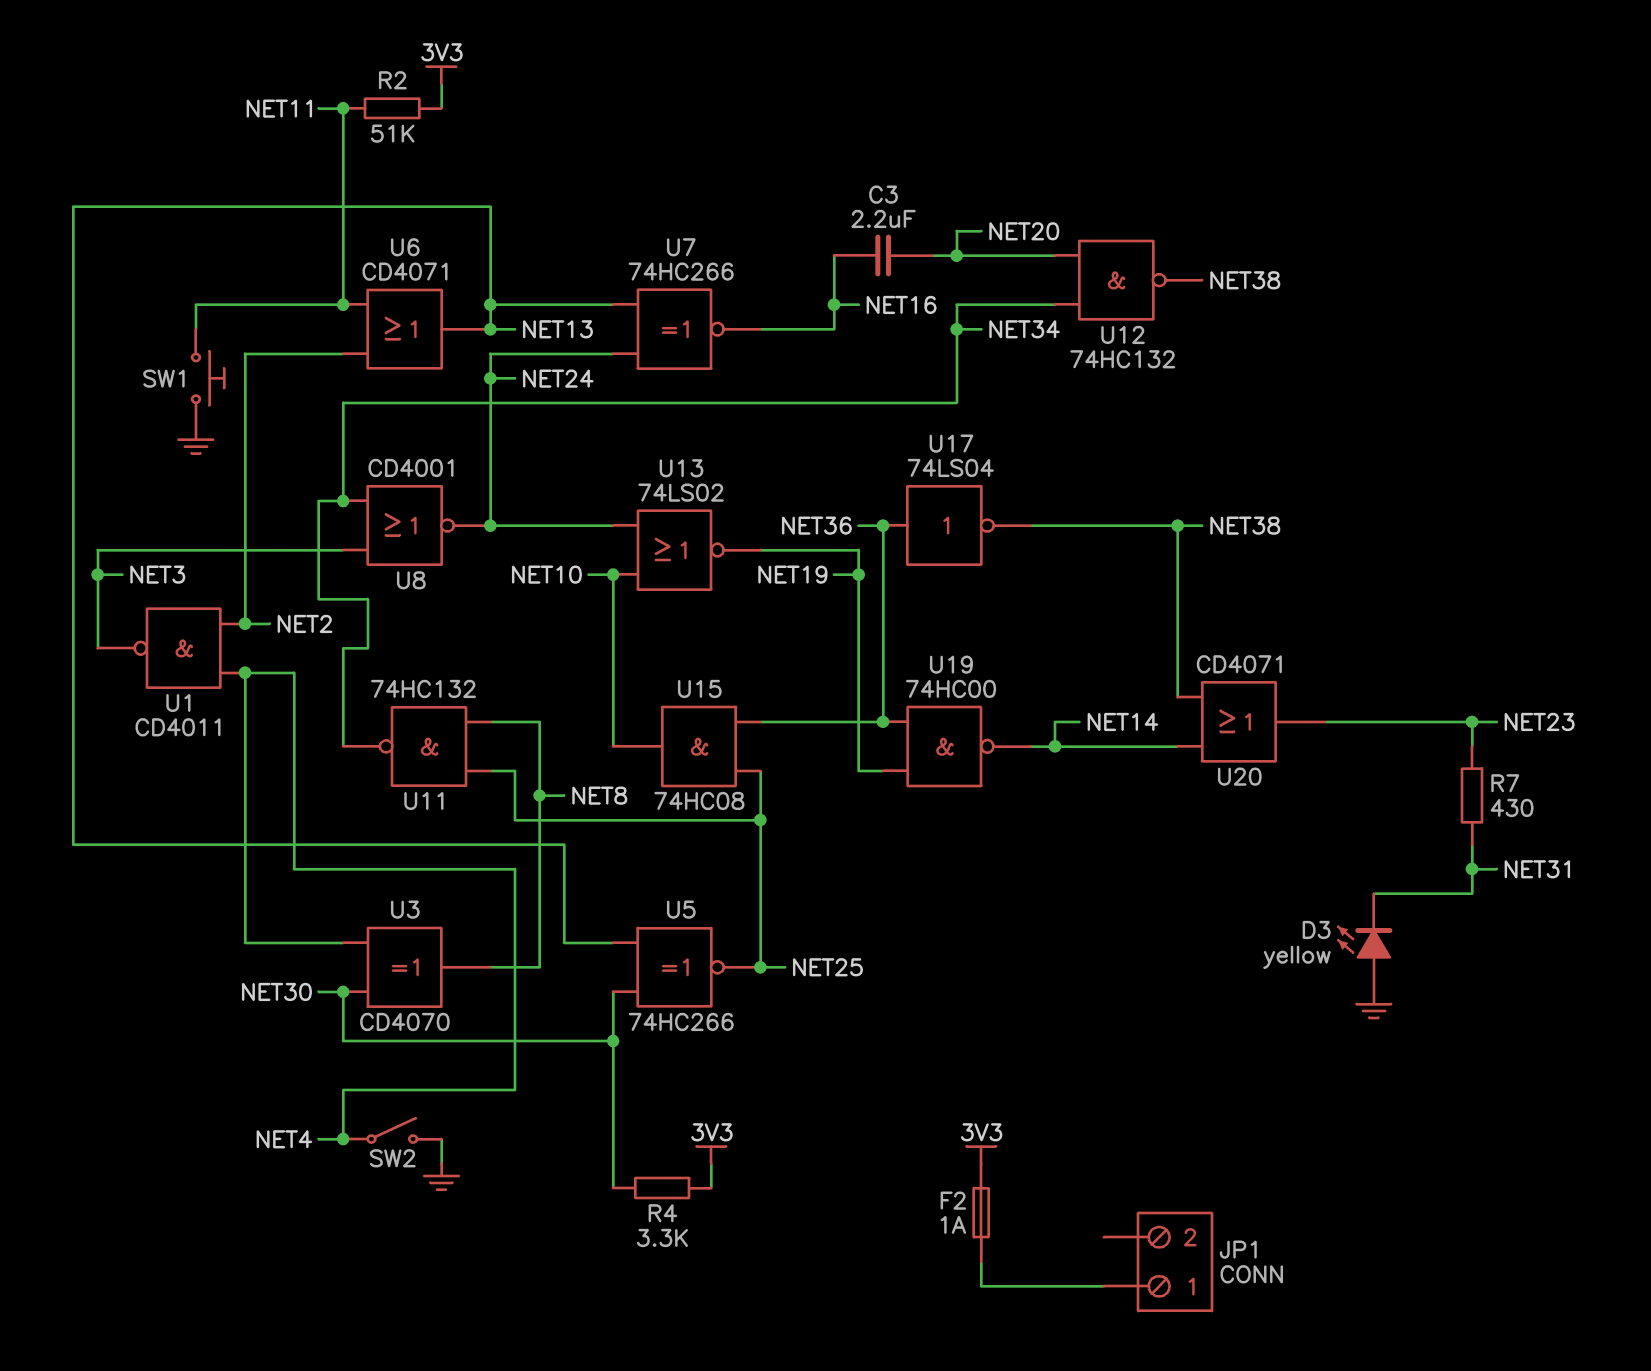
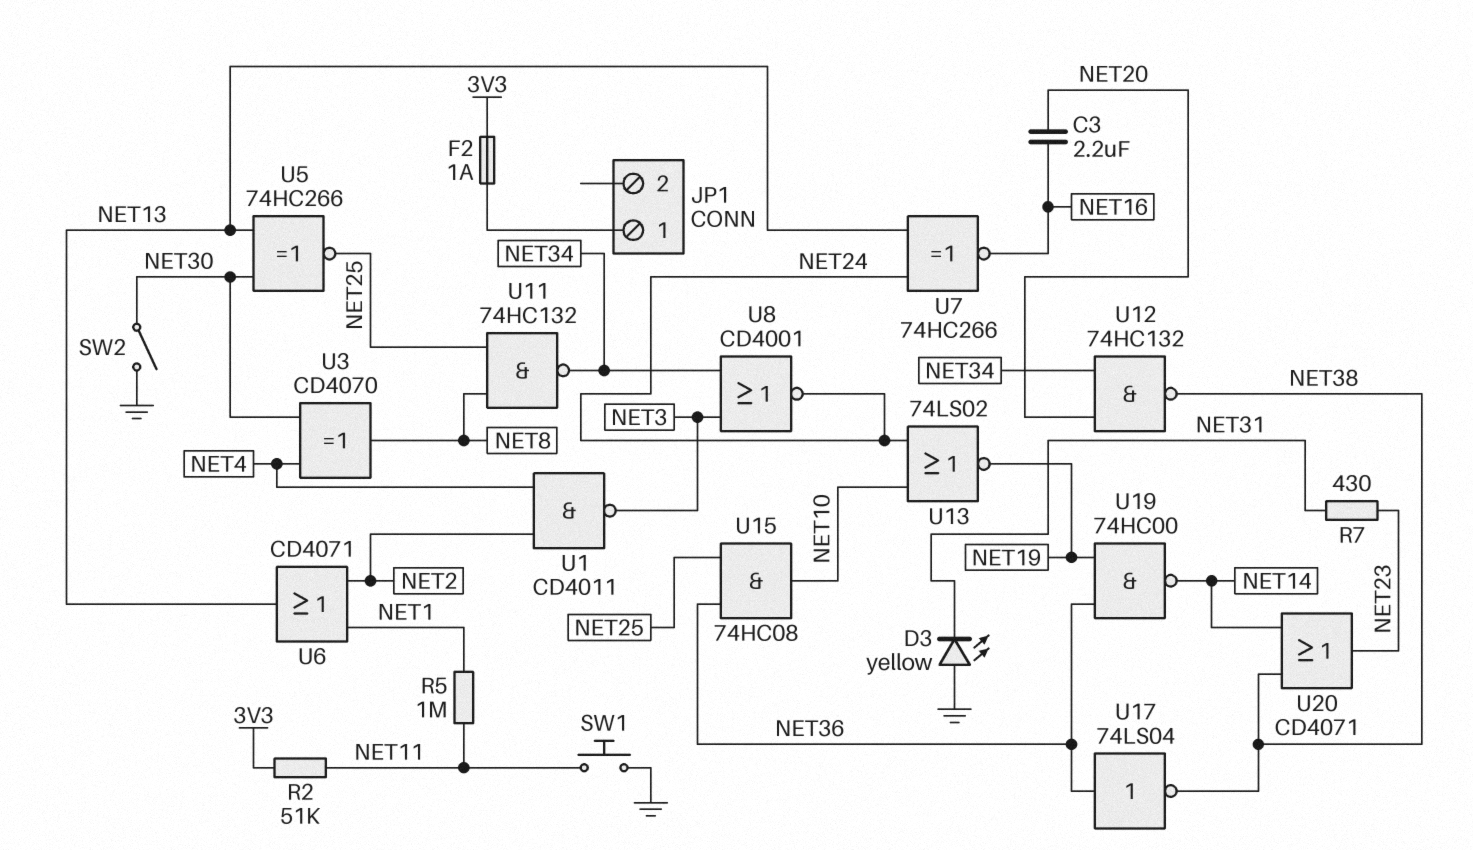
R4: 3.3k (3V3, NET30) -> none
R5: none -> 1M (NET1, NET11)
SW2: switch (GND, NET4) -> switch (GND, NET30)
U6: OR CD4071 (in NET2, in NET11, out NET13) -> OR CD4071 (in NET1, in NET2, out NET13)

